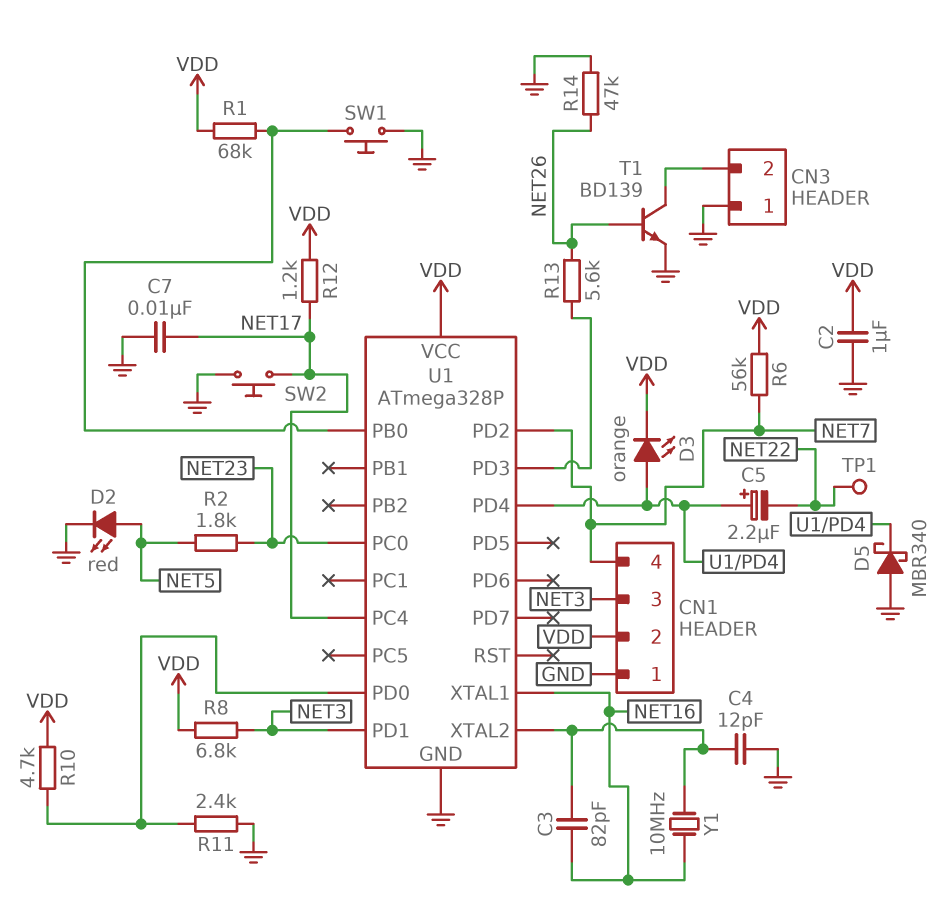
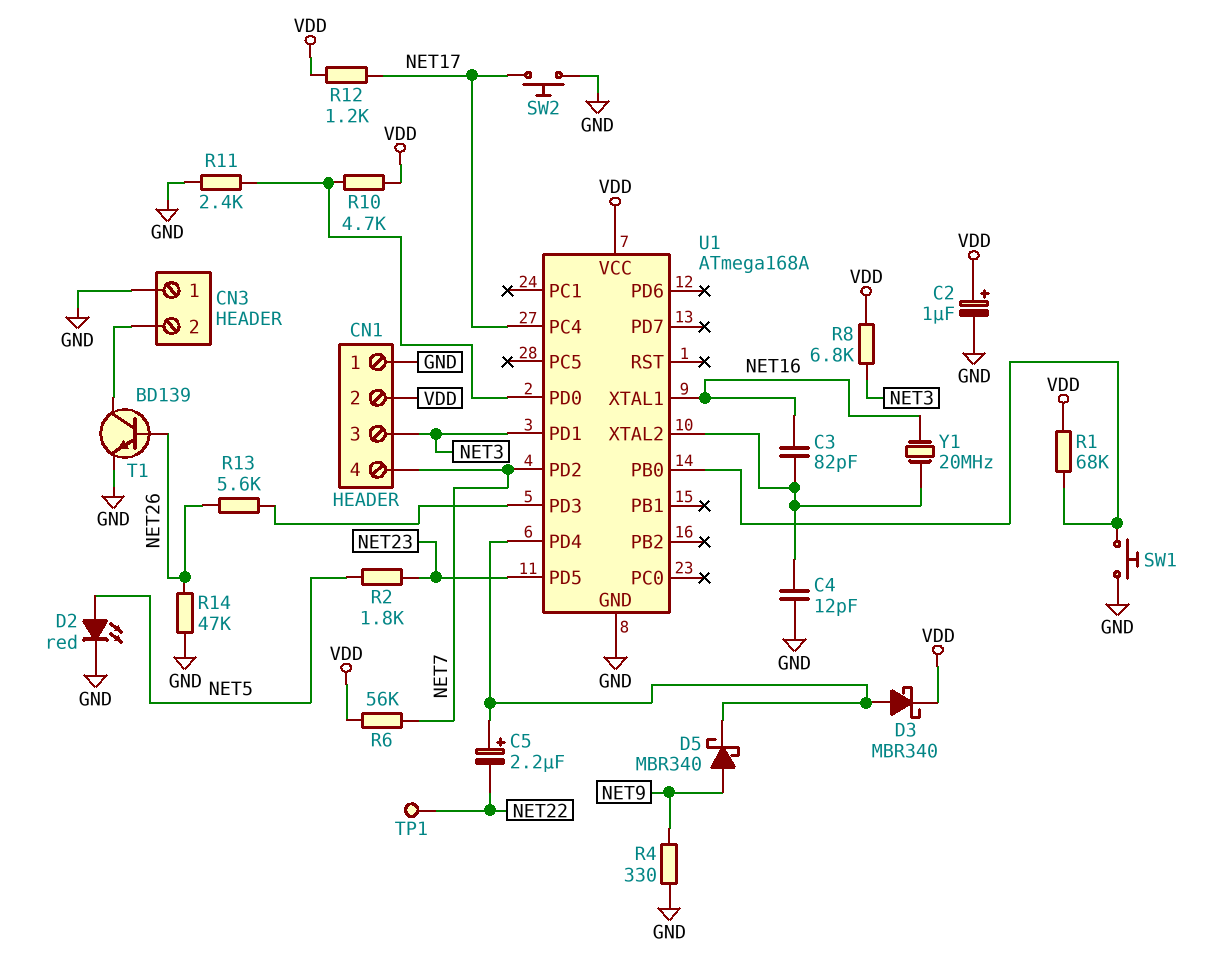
C2: 1uF (GND, VDD) -> 1uF (plus VDD, minus GND)
C7: 10nF (GND, NET17) -> none
D3: LED orange (A U1/PD4, K VDD) -> schottky MBR340 (A U1/PD4, K VDD)
D5: schottky MBR340 (A GND, K U1/PD4) -> schottky MBR340 (A NET9, K U1/PD4)
R4: none -> 330 (GND, NET9)
U1: ATmega328P -> ATmega168A
U1 pin PC0: NET23 -> none
U1 pin PD5: none -> NET23
Y1: 10MHz (NET16, U1/XTAL2) -> 20MHz (NET16, U1/XTAL2)

